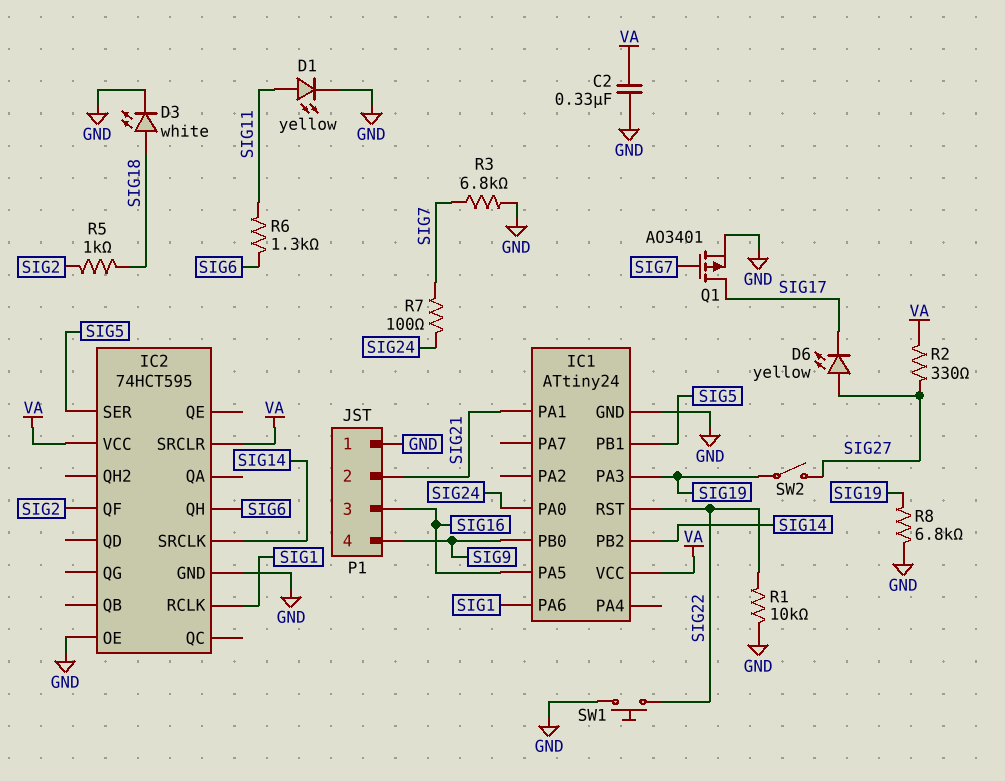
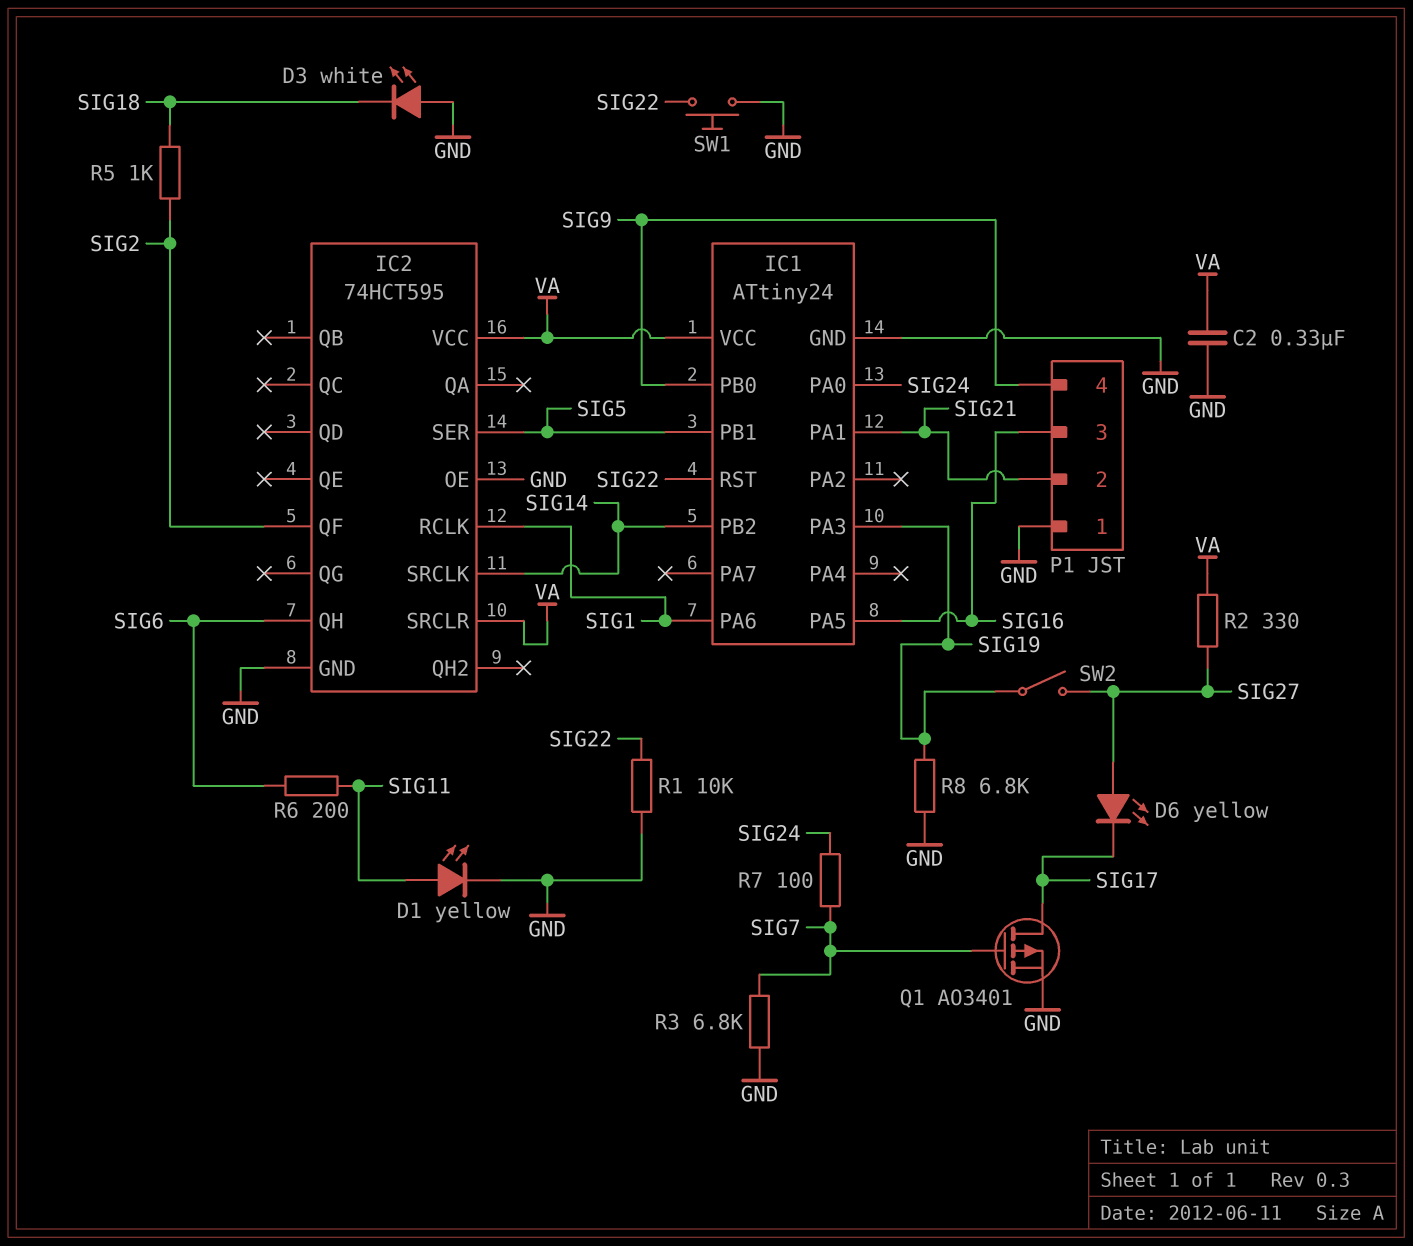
D3: LED white (A SIG18, K GND) -> LED white (A GND, K SIG18)
R6: 1.3k (SIG6, SIG11) -> 200 (SIG6, SIG11)

